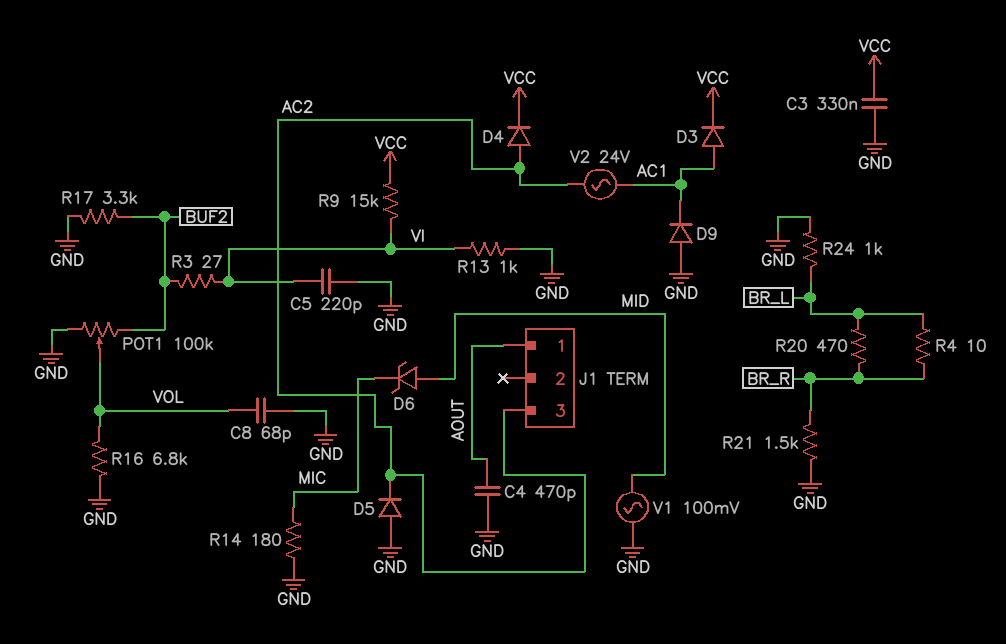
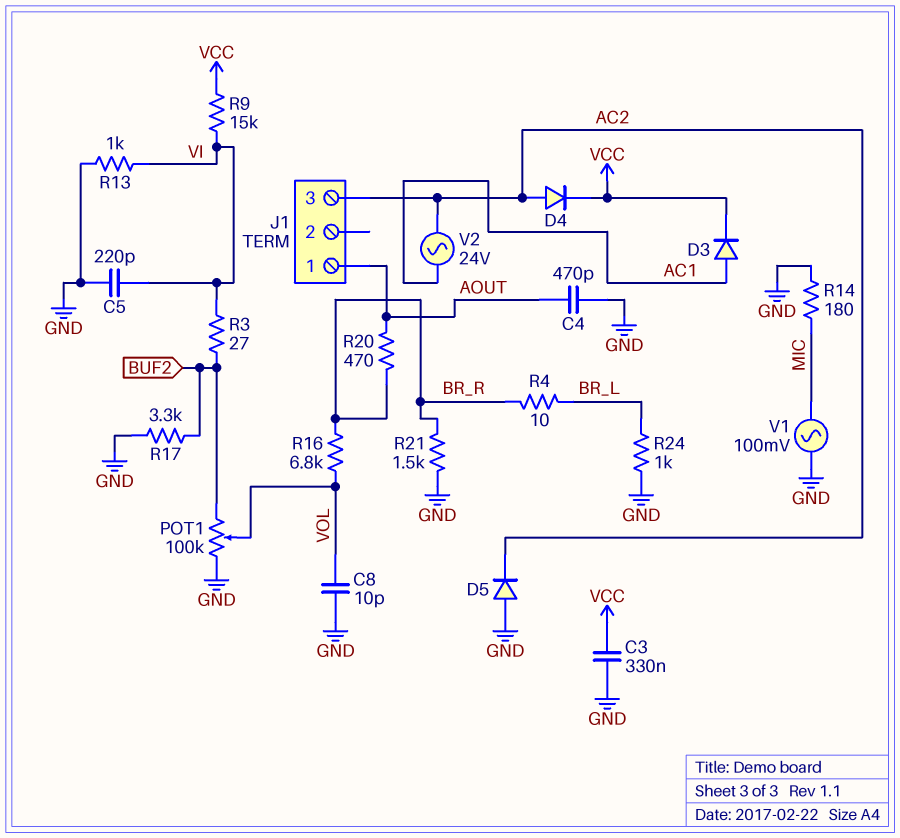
C8: 68pF (GND, VOL) -> 10pF (GND, VOL)
D6: zener (A MID, K MIC) -> none
D9: diode (A GND, K AC1) -> none
R16: 6.8k (GND, VOL) -> 6.8k (BR_R, VOL)
R20: 470 (BR_L, BR_R) -> 470 (AOUT, BR_R)
V1: AC 100mV (GND, MID) -> AC 100mV (GND, MIC)

